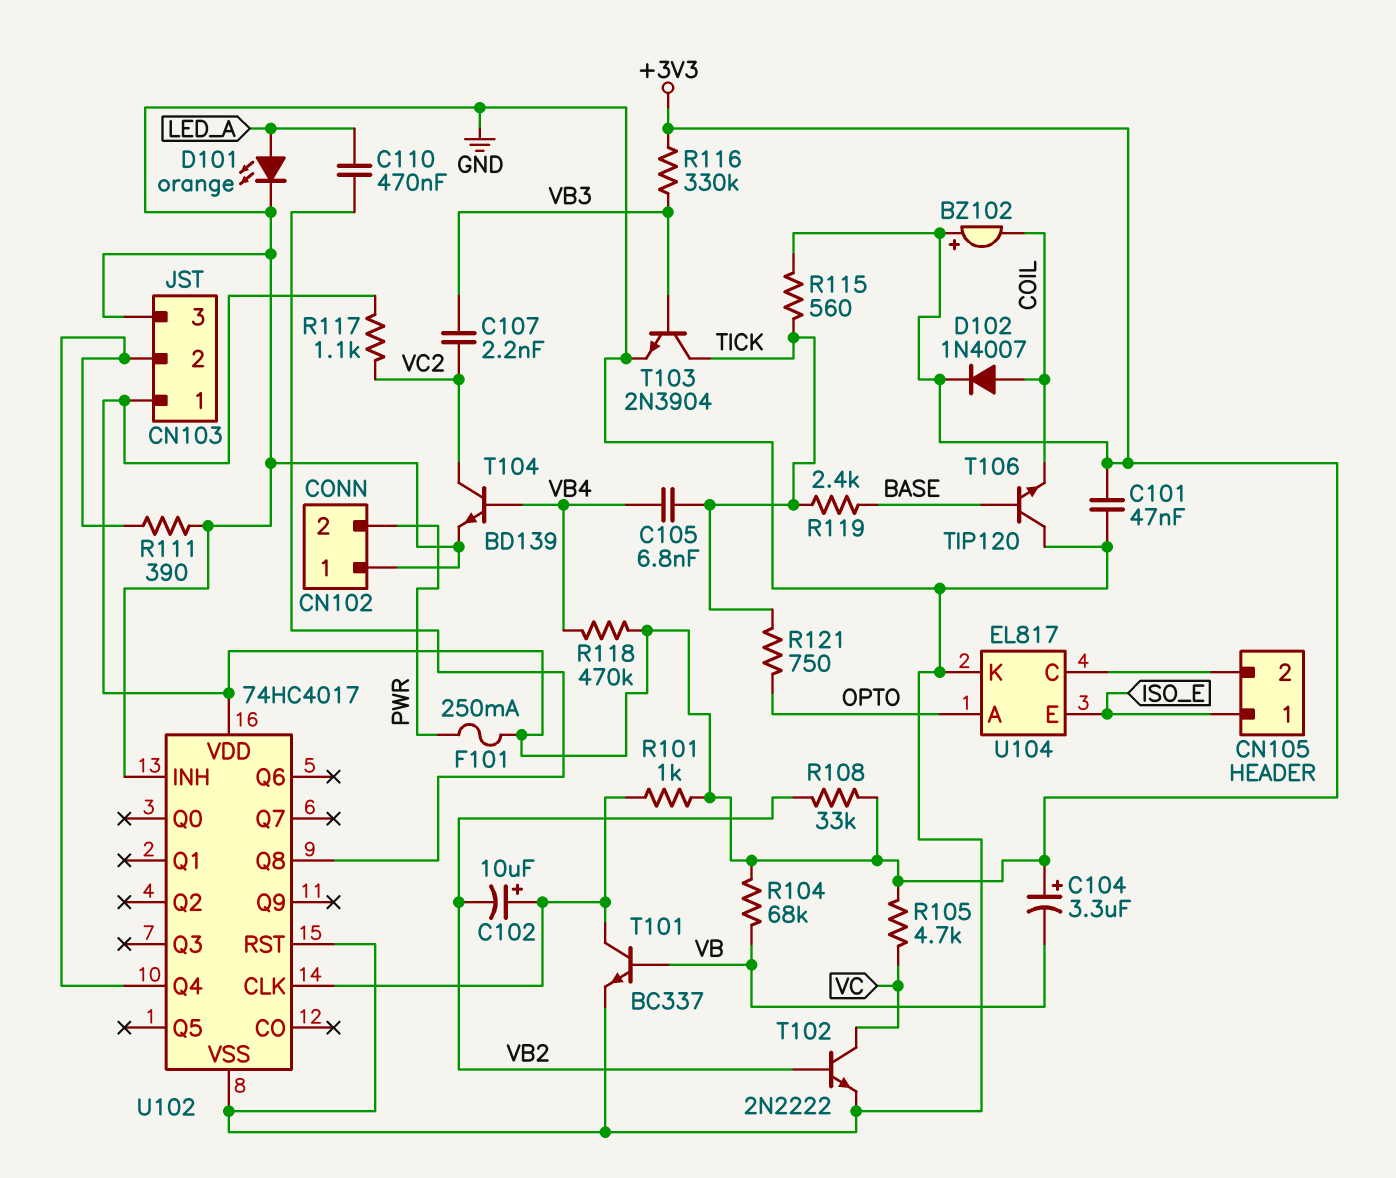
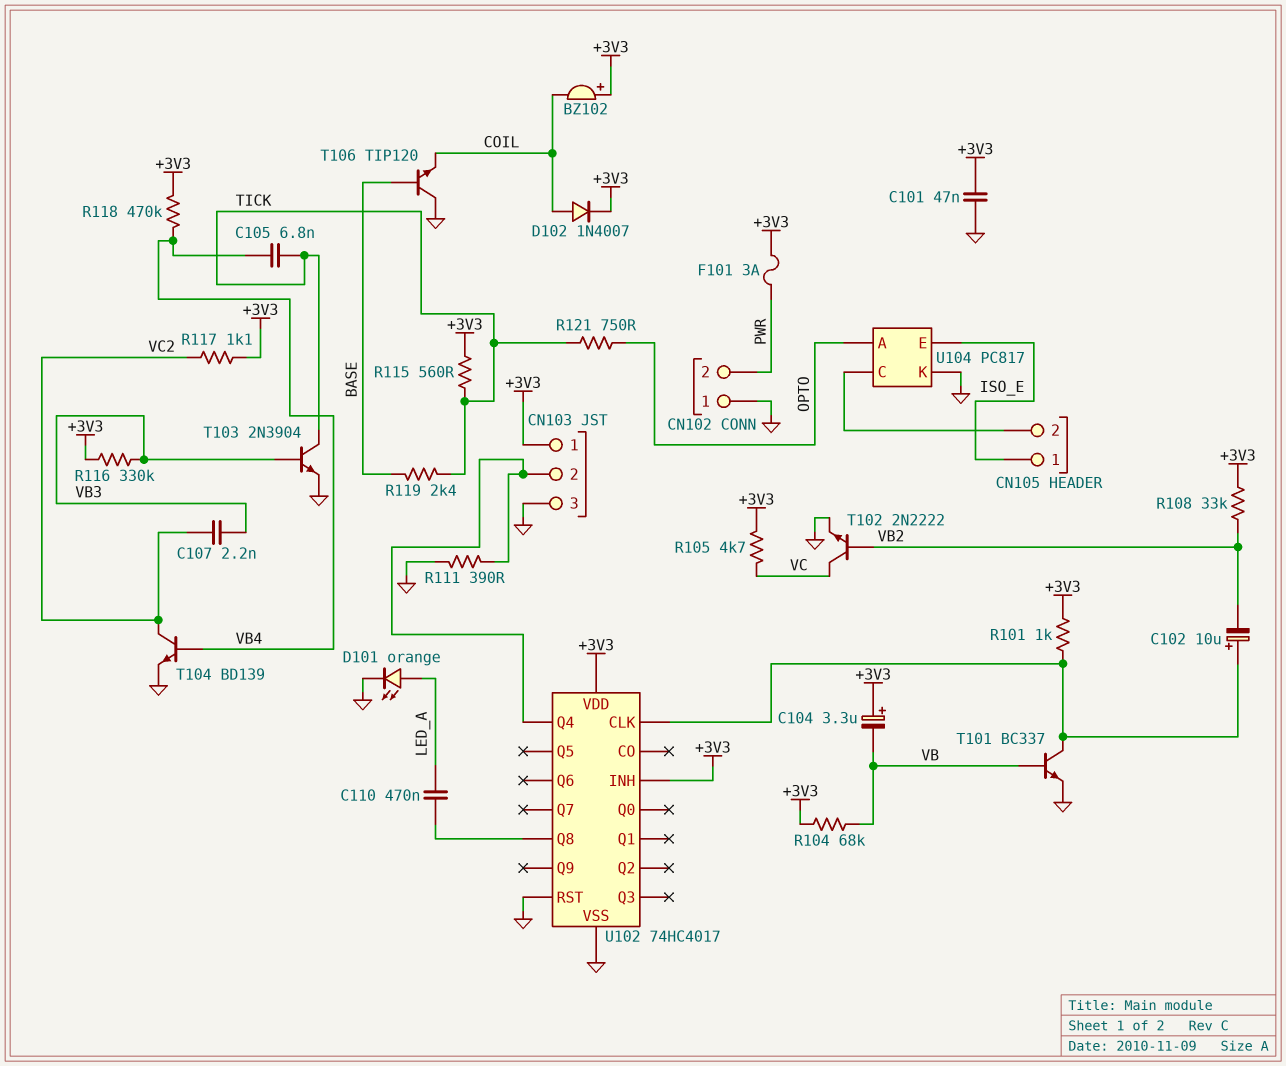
F101: 250mA (+3V3, PWR) -> 3A (+3V3, PWR)
U102 pin INH: GND -> +3V3
U104: EL817 -> PC817

